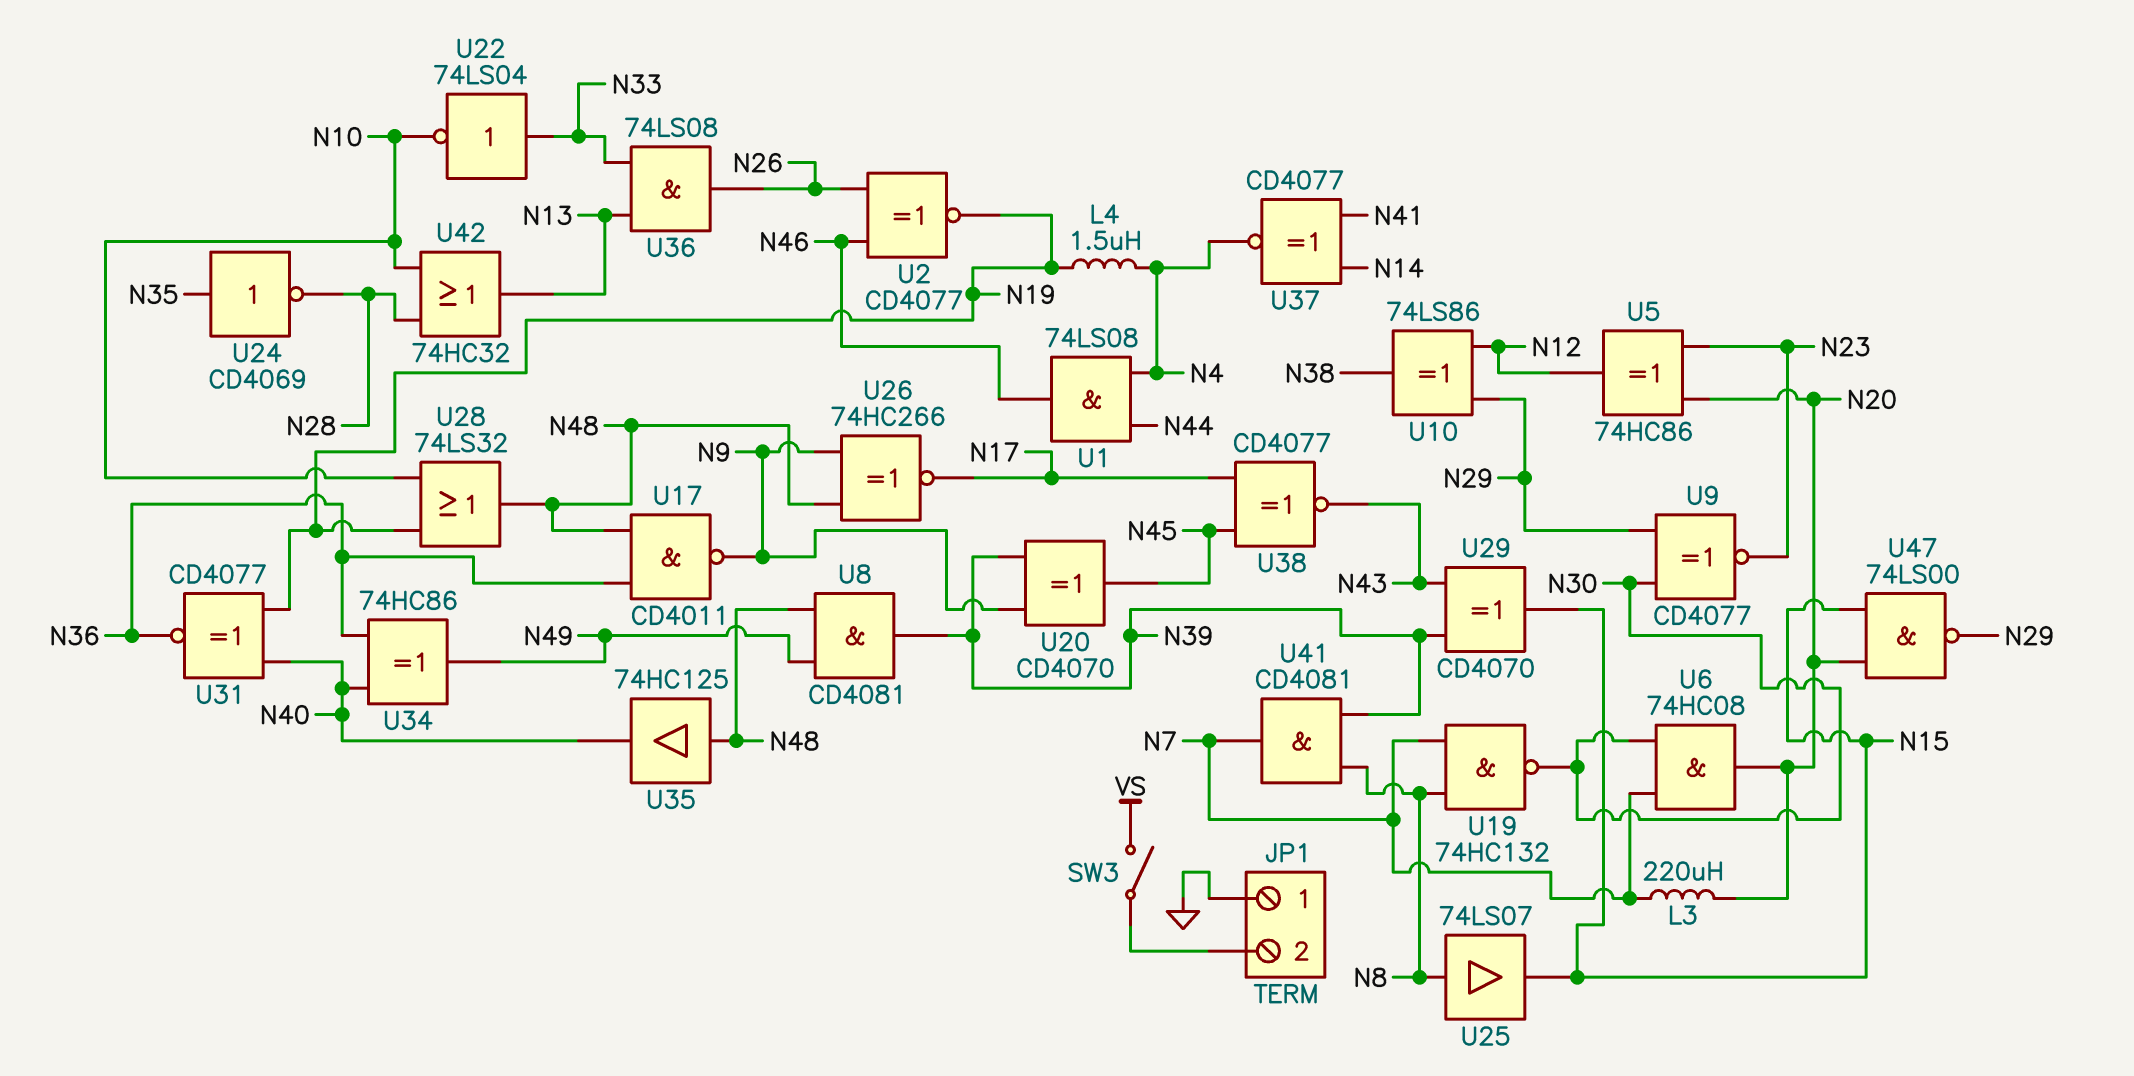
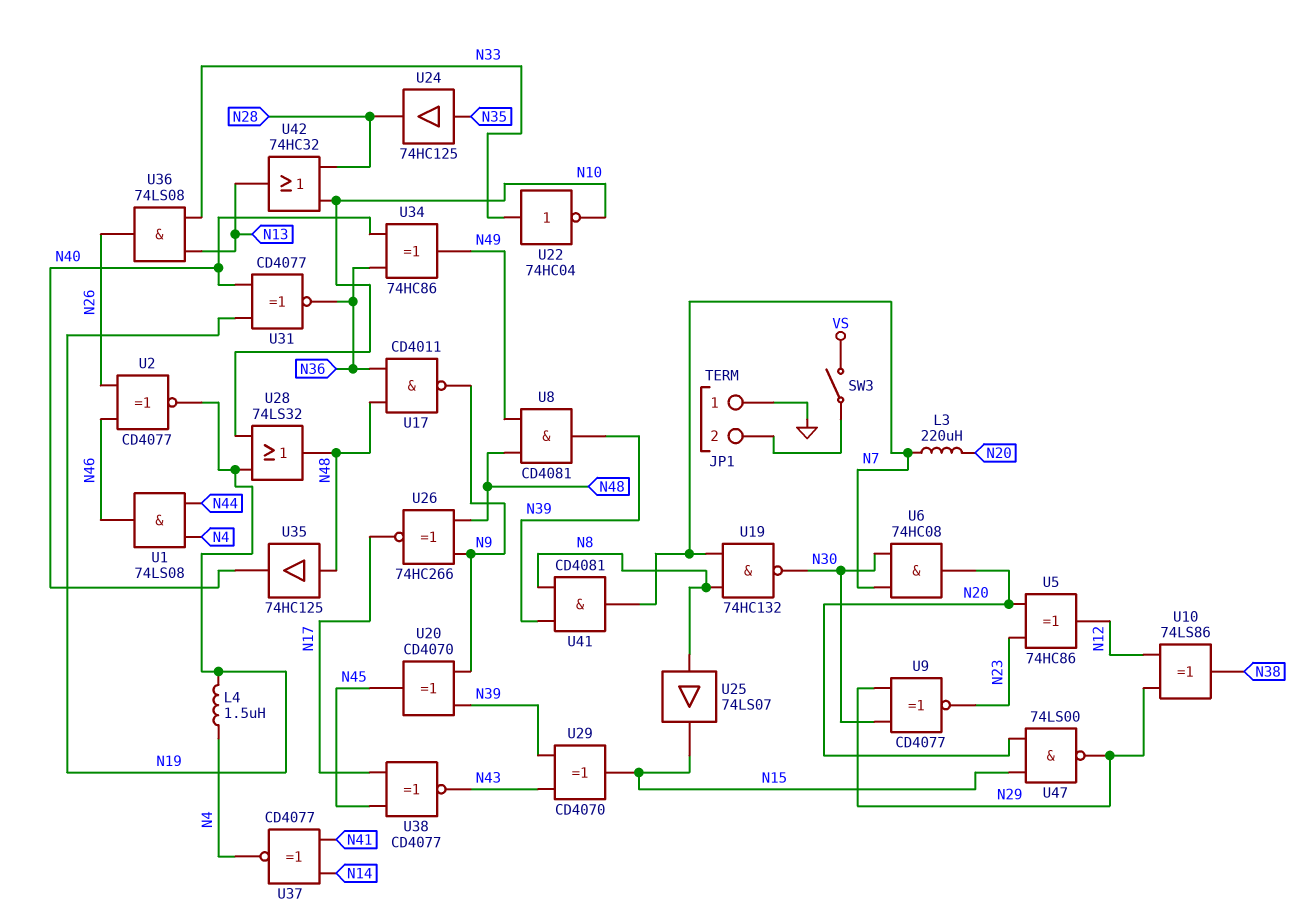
U22: NOT 74LS04 (in N33, out N10) -> NOT 74HC04 (in N33, out N10)
U24: NOT CD4069 (in N35, out N28) -> buffer 74HC125 (in N35, out N28)

